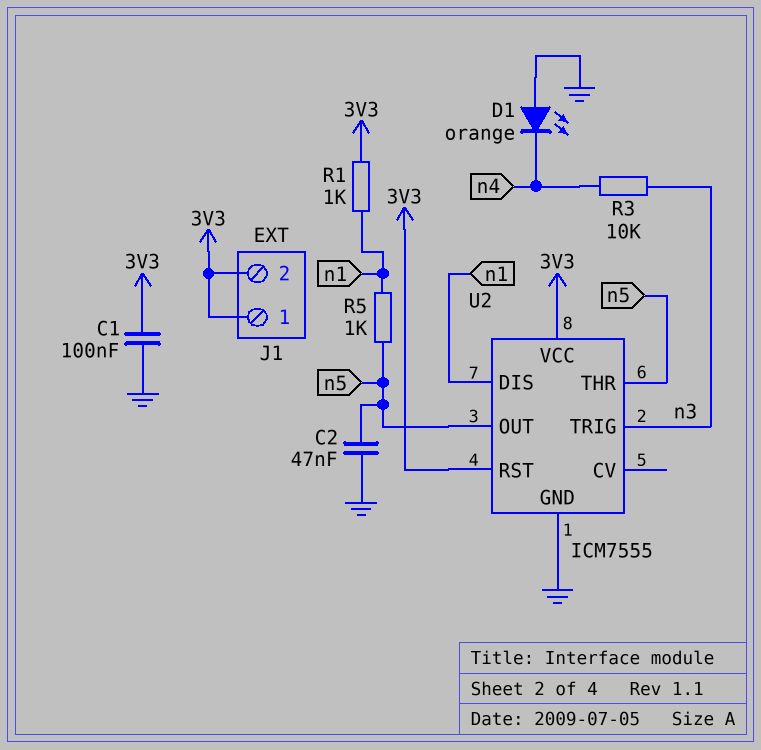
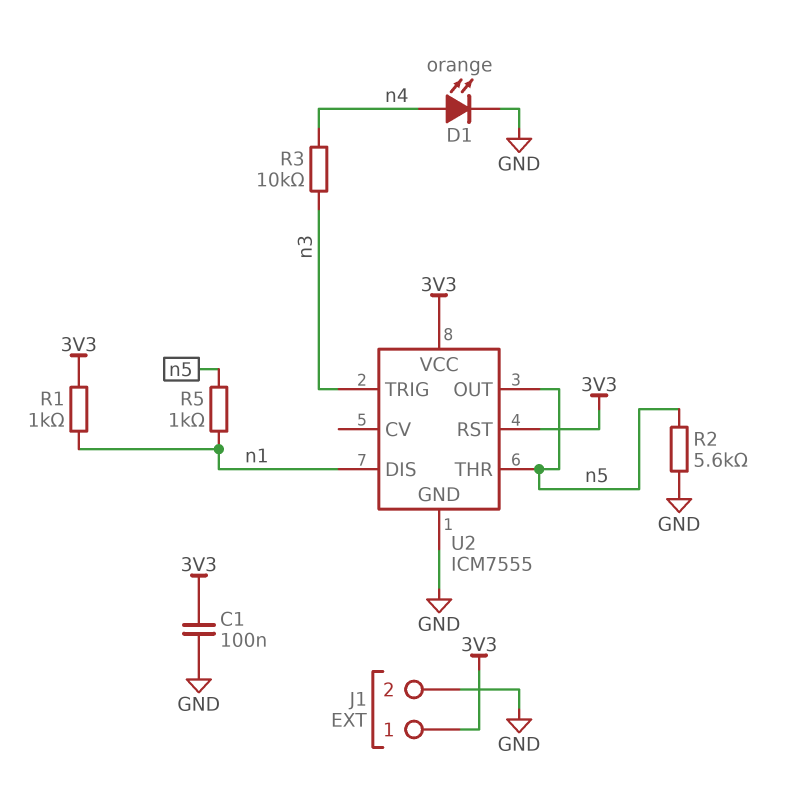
C2: 47nF (GND, n5) -> none
D1: LED orange (A GND, K n4) -> LED orange (A n4, K GND)
J1 pin 2: 3V3 -> GND
R2: none -> 5.6k (GND, n5)

